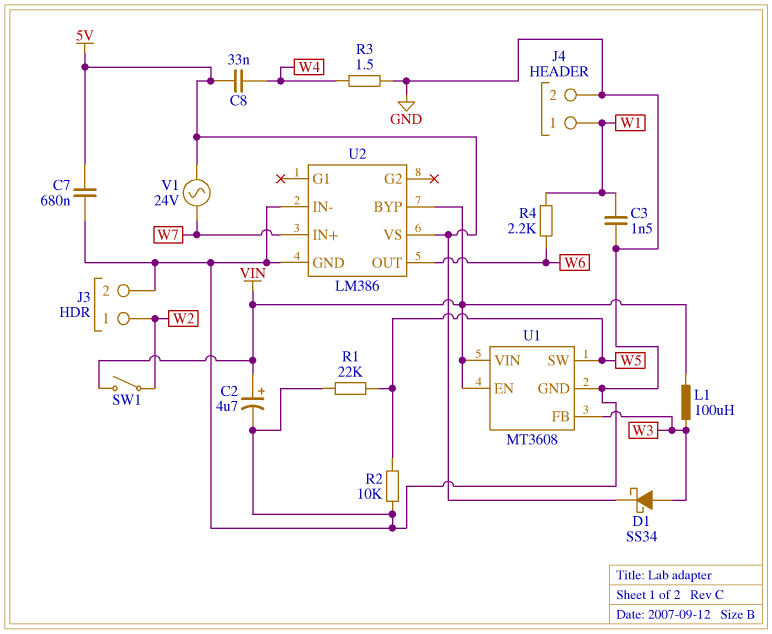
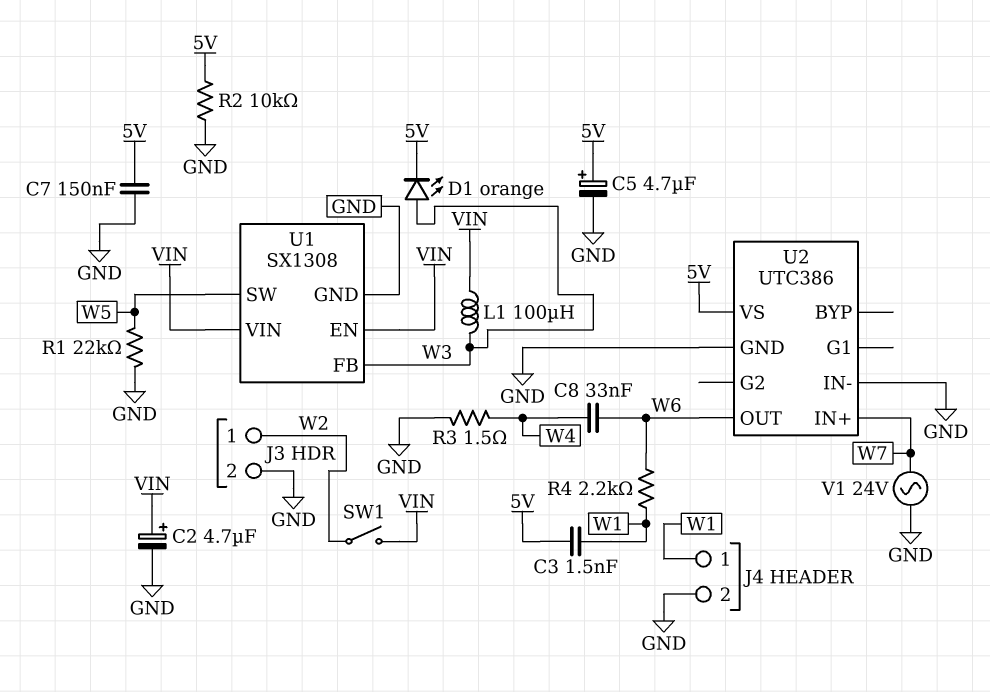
C3: 1.5nF (GND, W1) -> 1.5nF (5V, W1)
C5: none -> 4.7uF (plus 5V, minus GND)
C7: 680nF (5V, GND) -> 150nF (5V, GND)
C8: 33nF (5V, W4) -> 33nF (W4, W6)
D1: schottky SS34 (A W3, K 5V) -> LED orange (A W3, K 5V)
R2: 10k (GND, W5) -> 10k (5V, GND)
U1: MT3608 -> SX1308
U2: LM386 -> UTC386
U2 pin BYP: VIN -> none
V1: AC 24V (5V, W7) -> AC 24V (GND, W7)

